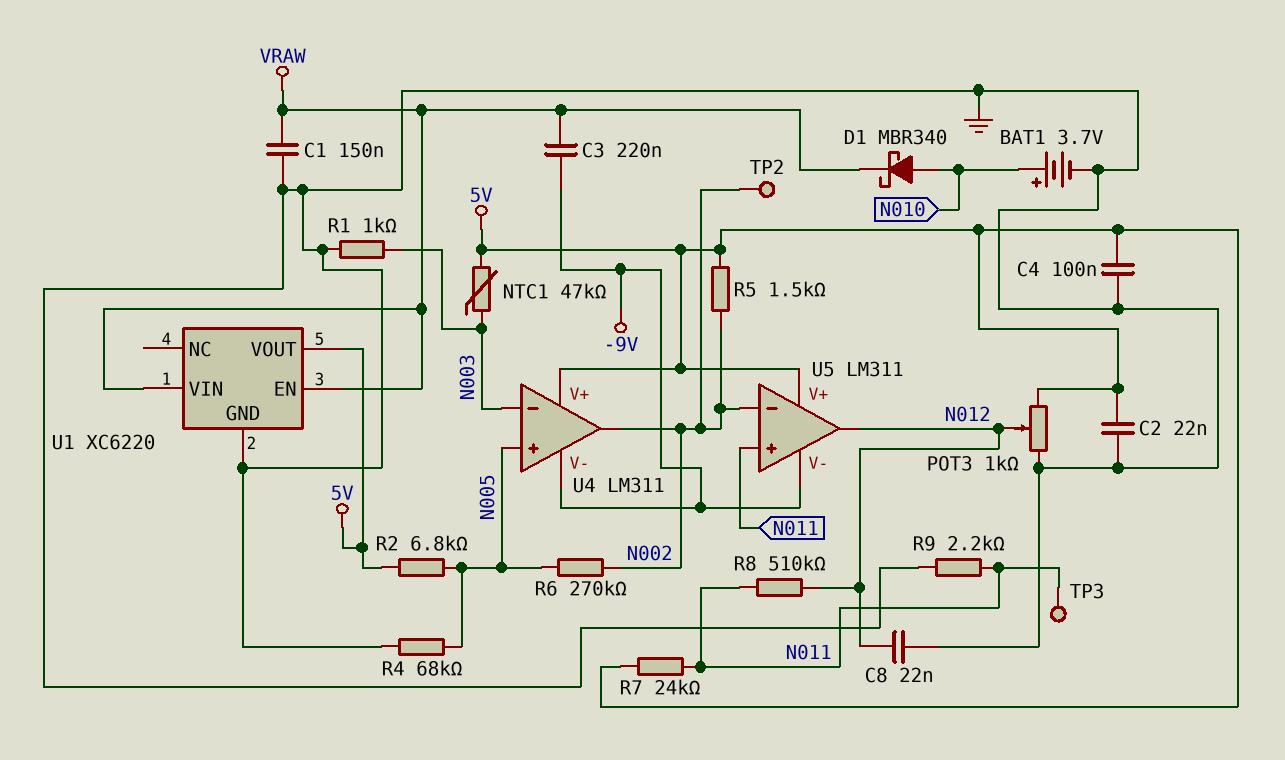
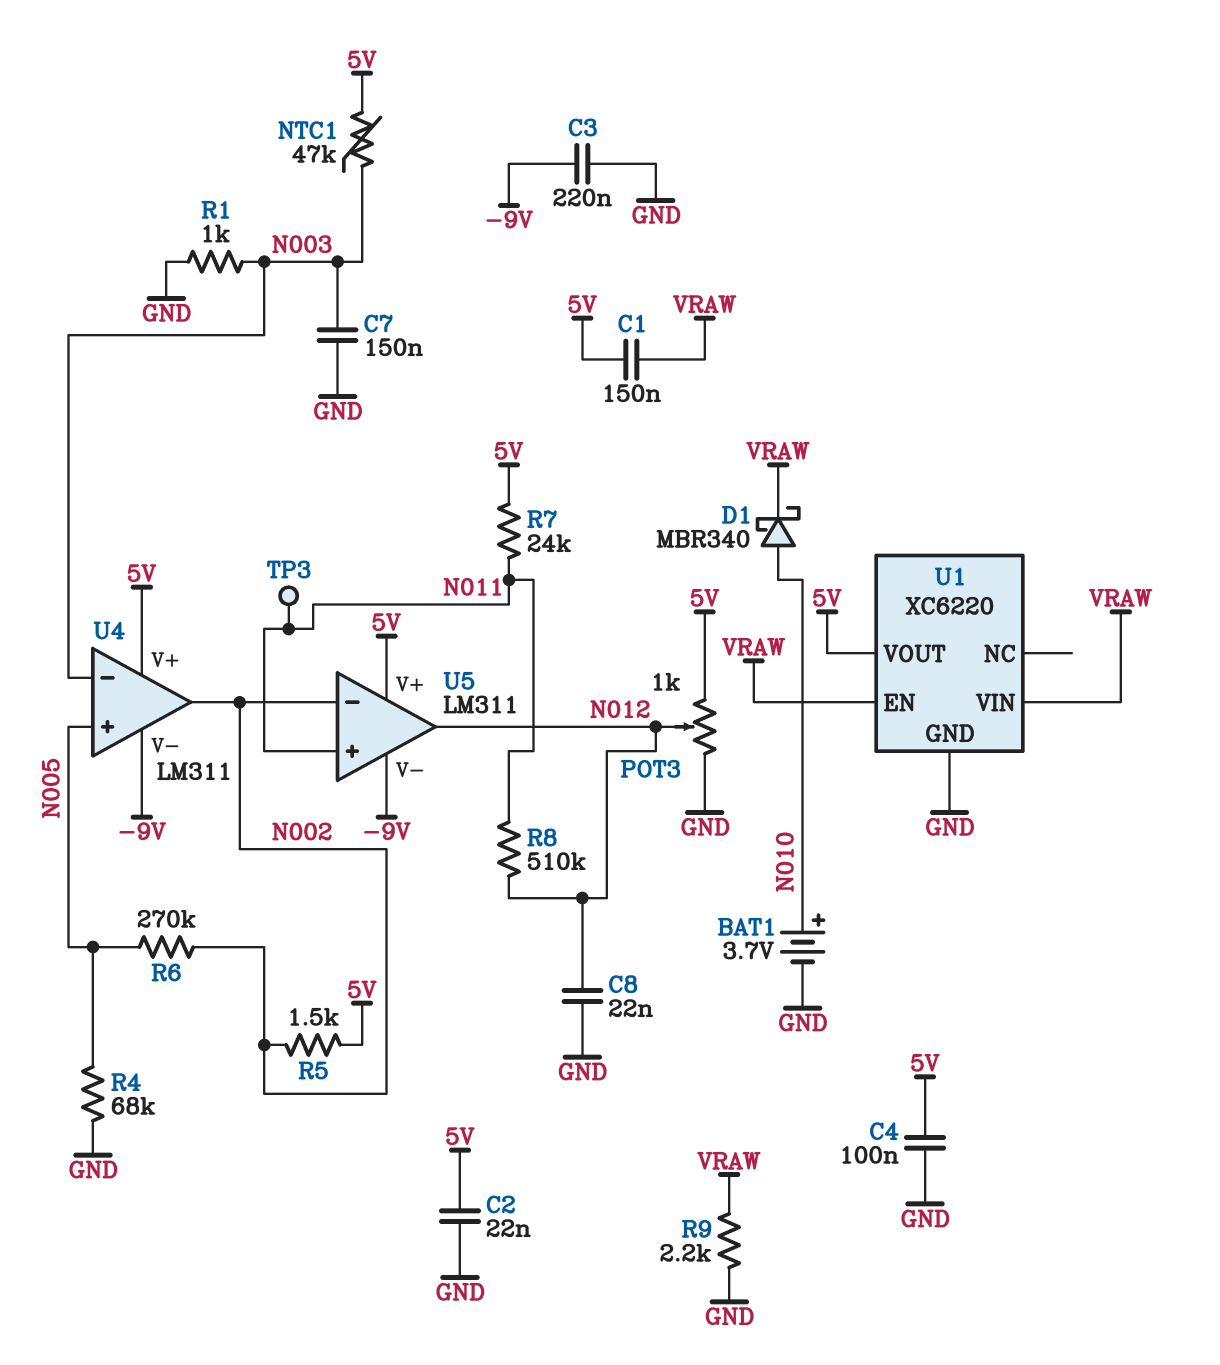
C1: 150nF (GND, VRAW) -> 150nF (5V, VRAW)
C3: 220nF (-9V, VRAW) -> 220nF (-9V, GND)
C7: none -> 150nF (GND, N003)
R2: 6.8k (5V, N005) -> none
R9: 2.2k (GND, N011) -> 2.2k (GND, VRAW)
TP2: test point (N002) -> none

